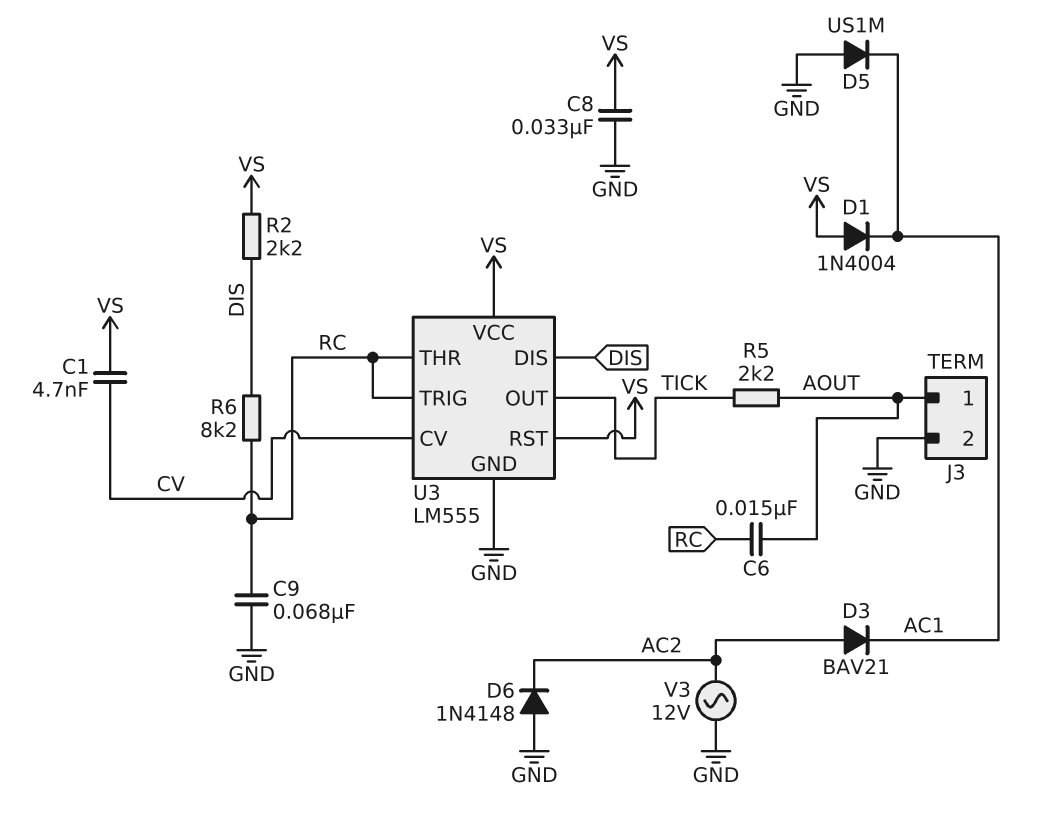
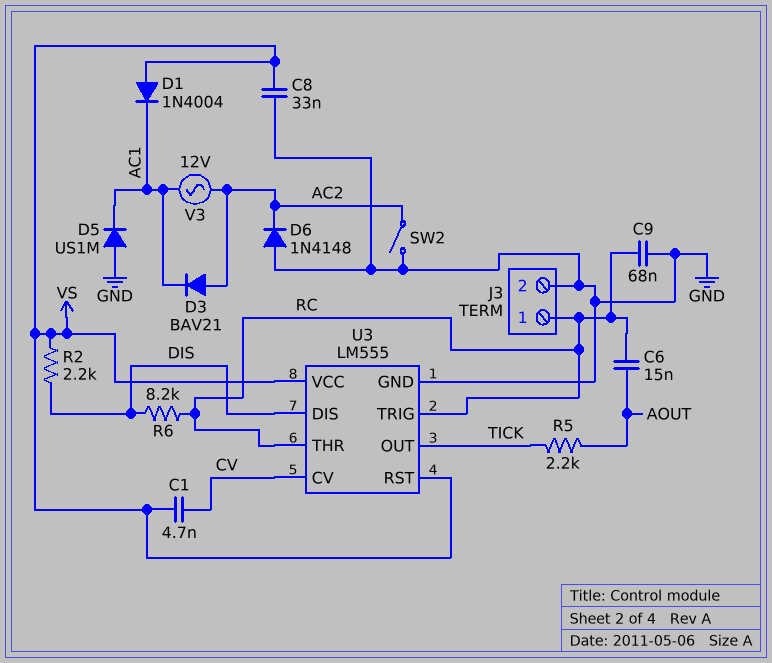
J3 pin 1: AOUT -> RC
SW2: none -> switch (AC2, GND)
V3: AC 12V (AC2, GND) -> AC 12V (AC1, AC2)

